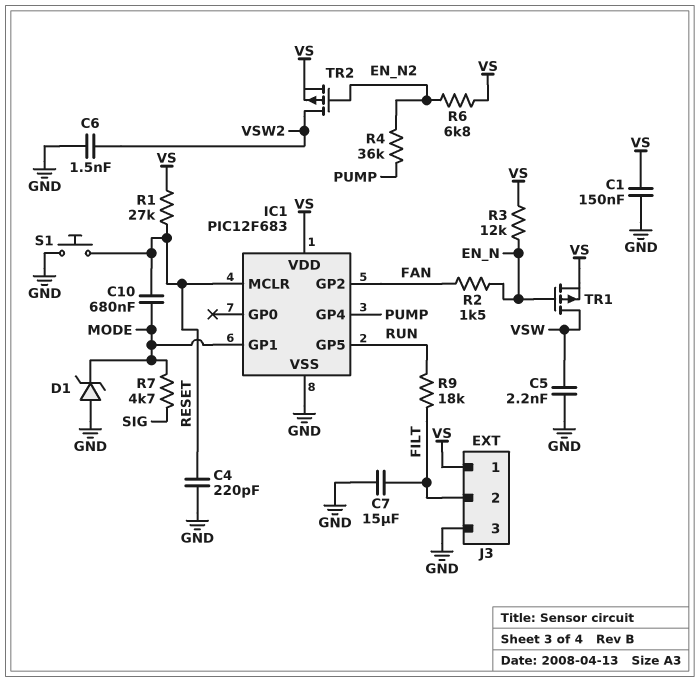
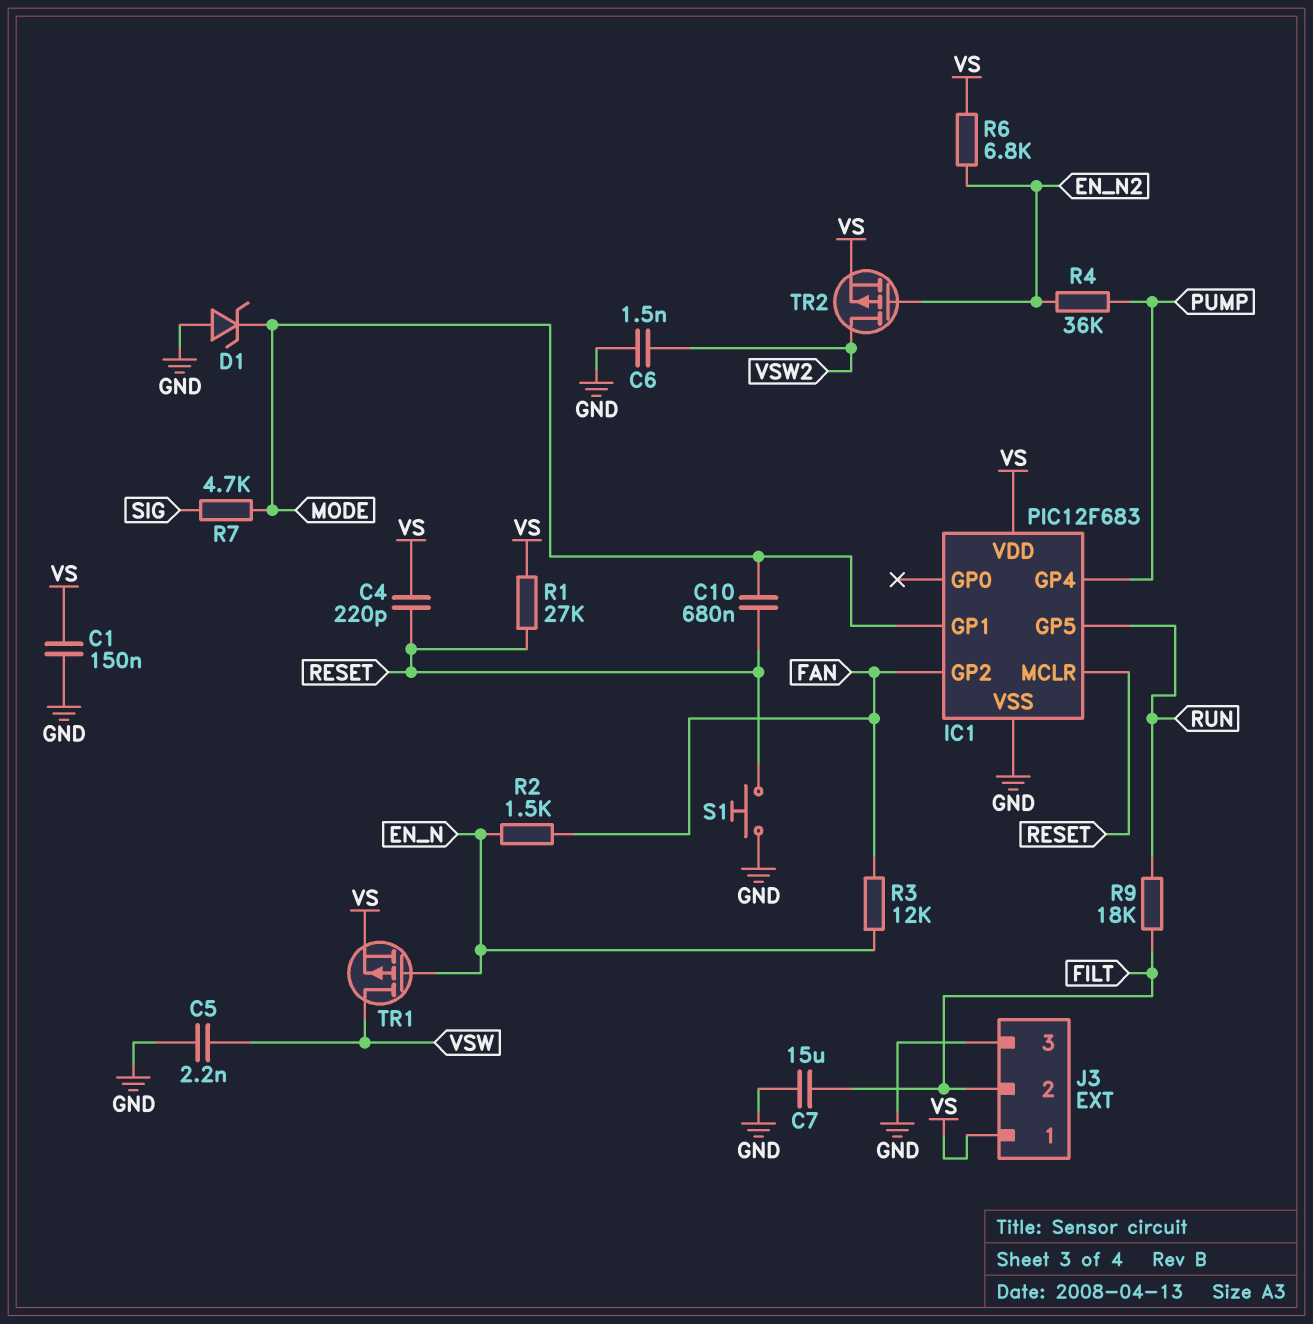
C4: 220pF (GND, RESET) -> 220pF (RESET, VS)
R3: 12k (EN_N, VS) -> 12k (EN_N, FAN)

